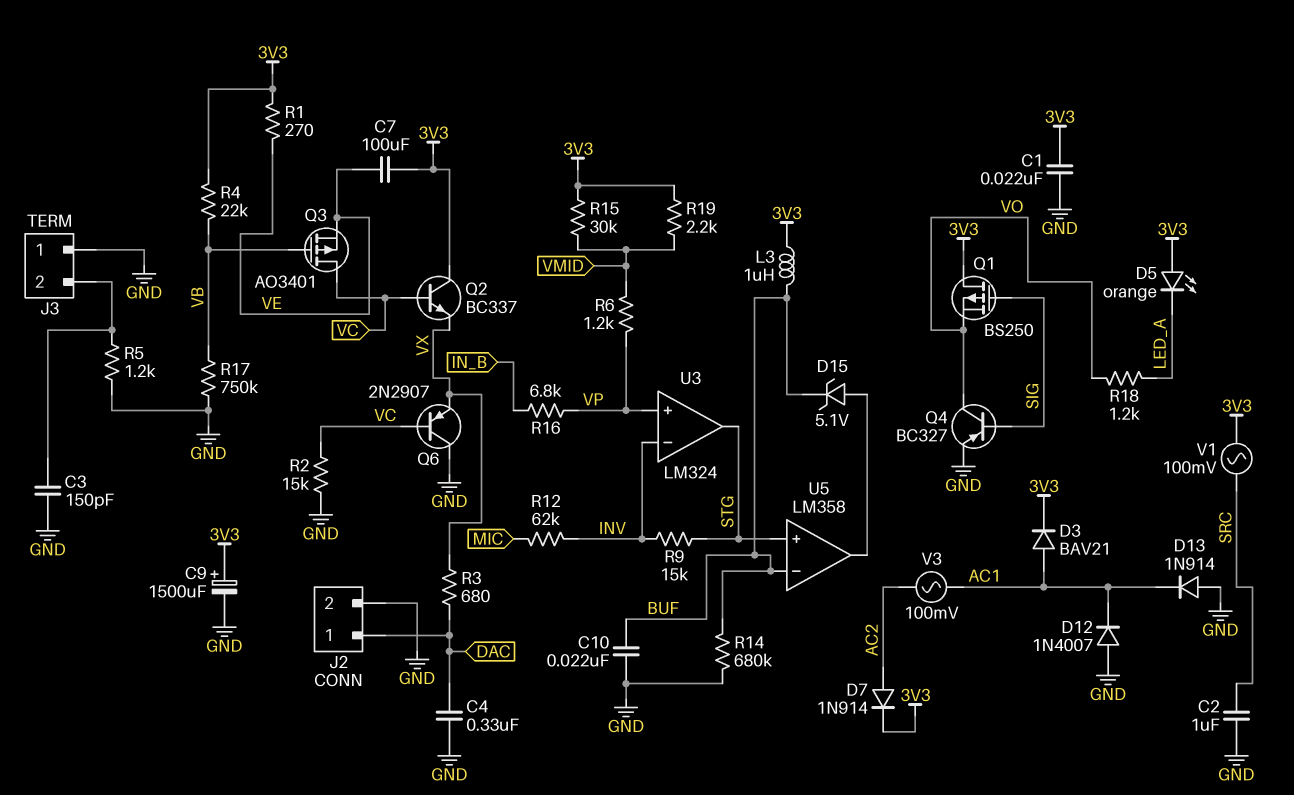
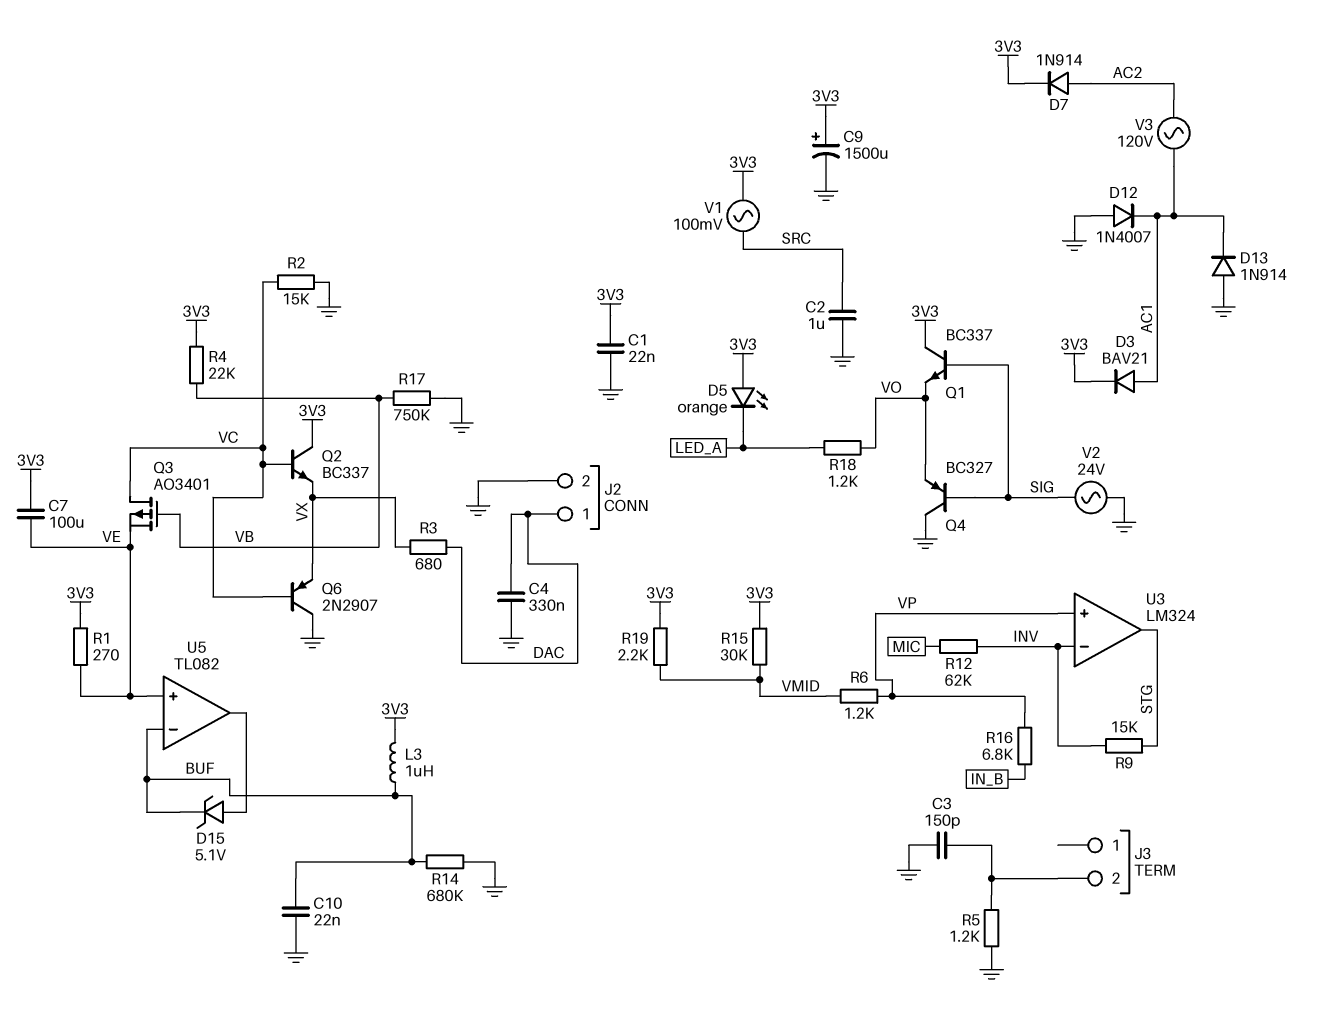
J3 pin 1: GND -> none
Q1: PMOS BS250 (G SIG, D 3V3, S VO) -> NPN BC337 (B SIG, C 3V3, E VO)
Q4: PNP BC327 (B SIG, C VO, E GND) -> PNP BC327 (B SIG, C GND, E VO)
U5: LM358 -> TL082
U5 pin in+: STG -> VE
V2: none -> AC 24V (GND, SIG)
V3: AC 100mV (AC1, AC2) -> AC 120V (AC1, AC2)

